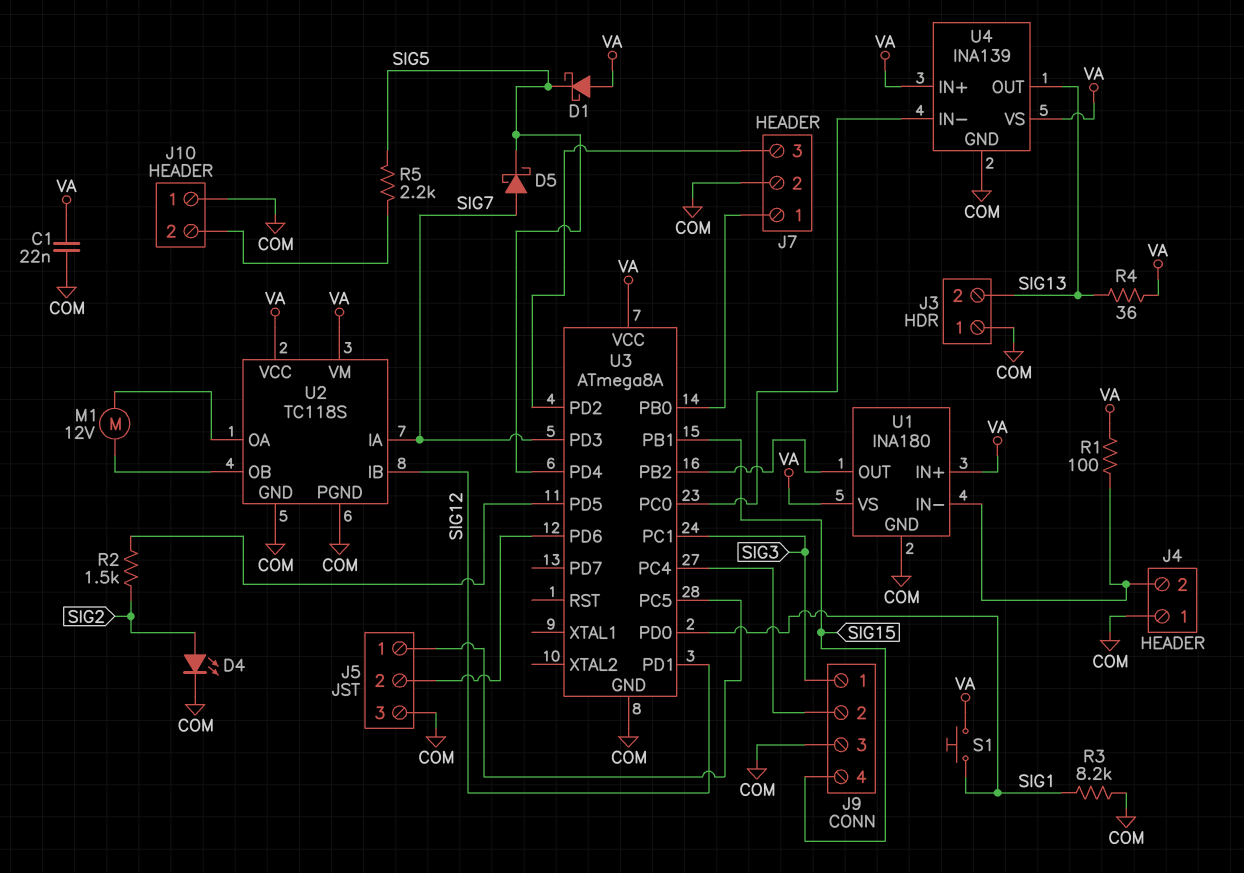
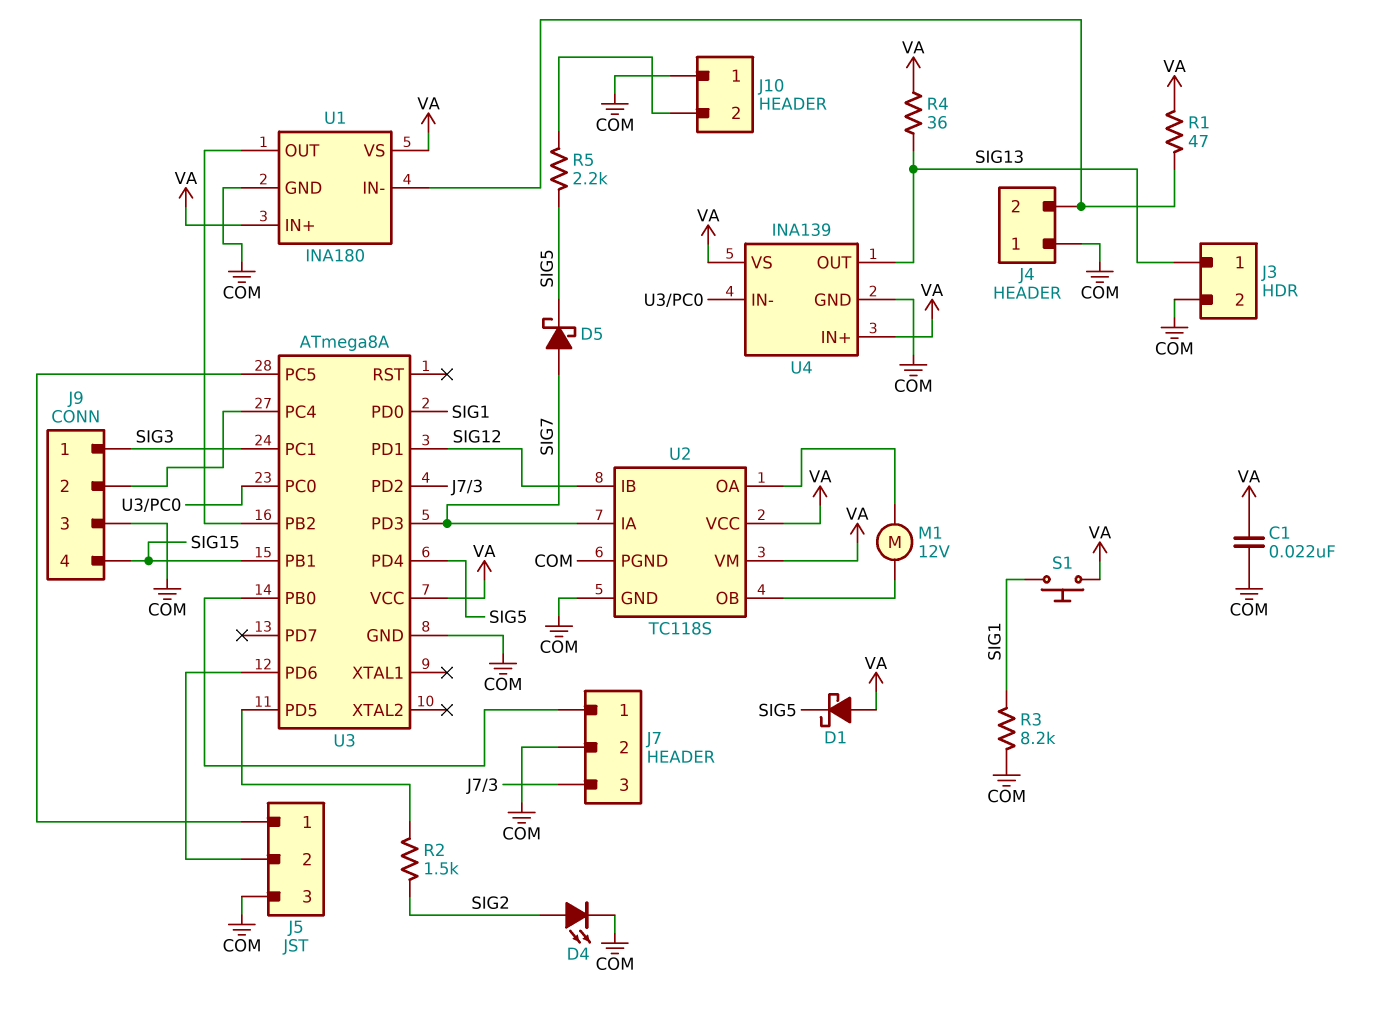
J3 pin 1: COM -> SIG13
J3 pin 2: SIG13 -> COM
R1: 100 (J4/2, VA) -> 47 (J4/2, VA)

